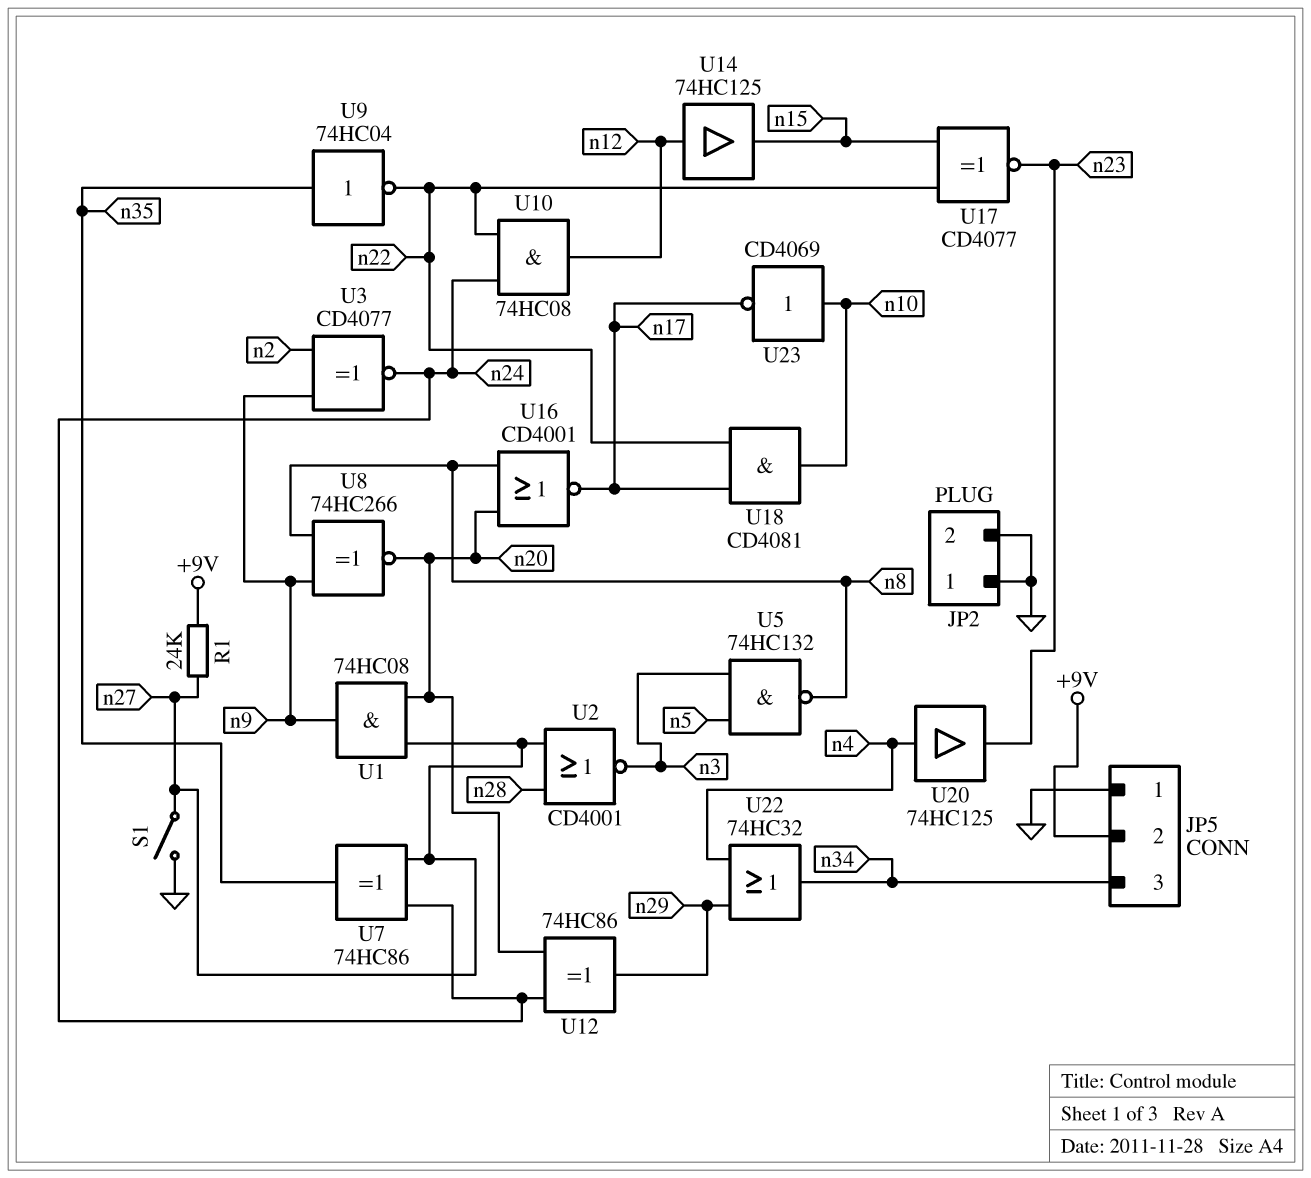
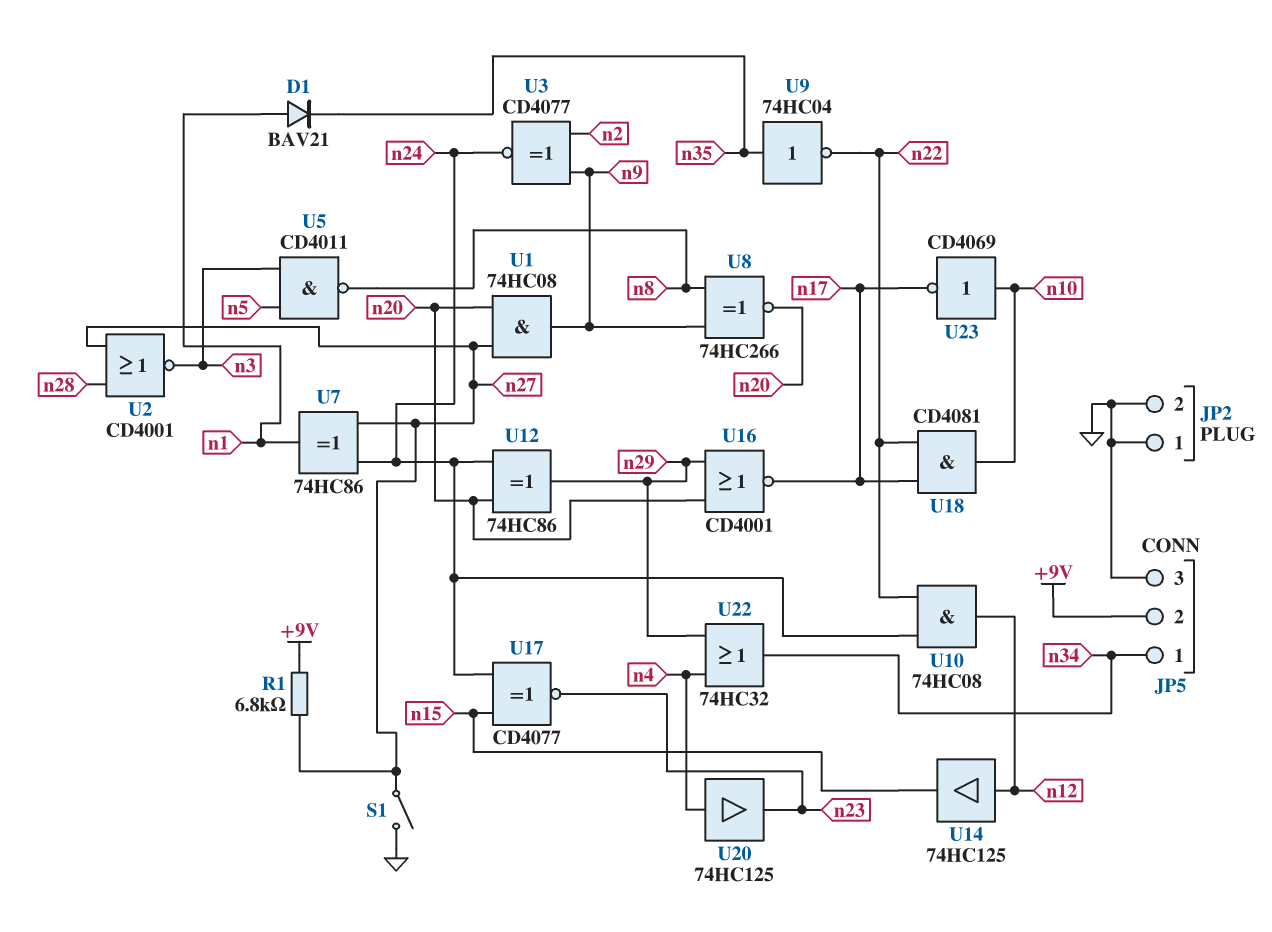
D1: none -> diode BAV21 (A n1, K n35)
JP5 pin 1: GND -> n34
JP5 pin 3: n34 -> GND
R1: 24k (+9V, n27) -> 6.8k (+9V, n27)
U5: NAND 74HC132 (in n3, in n5, out n8) -> NAND CD4011 (in n3, in n5, out n8)
U7: XOR 74HC86 (in n24, in n27, out n35) -> XOR 74HC86 (in n24, in n27, out n1)
U16: NOR CD4001 (in n8, in n20, out n17) -> NOR CD4001 (in n20, in n29, out n17)
U17: XNOR CD4077 (in n15, in n22, out n23) -> XNOR CD4077 (in n15, in n24, out n23)

